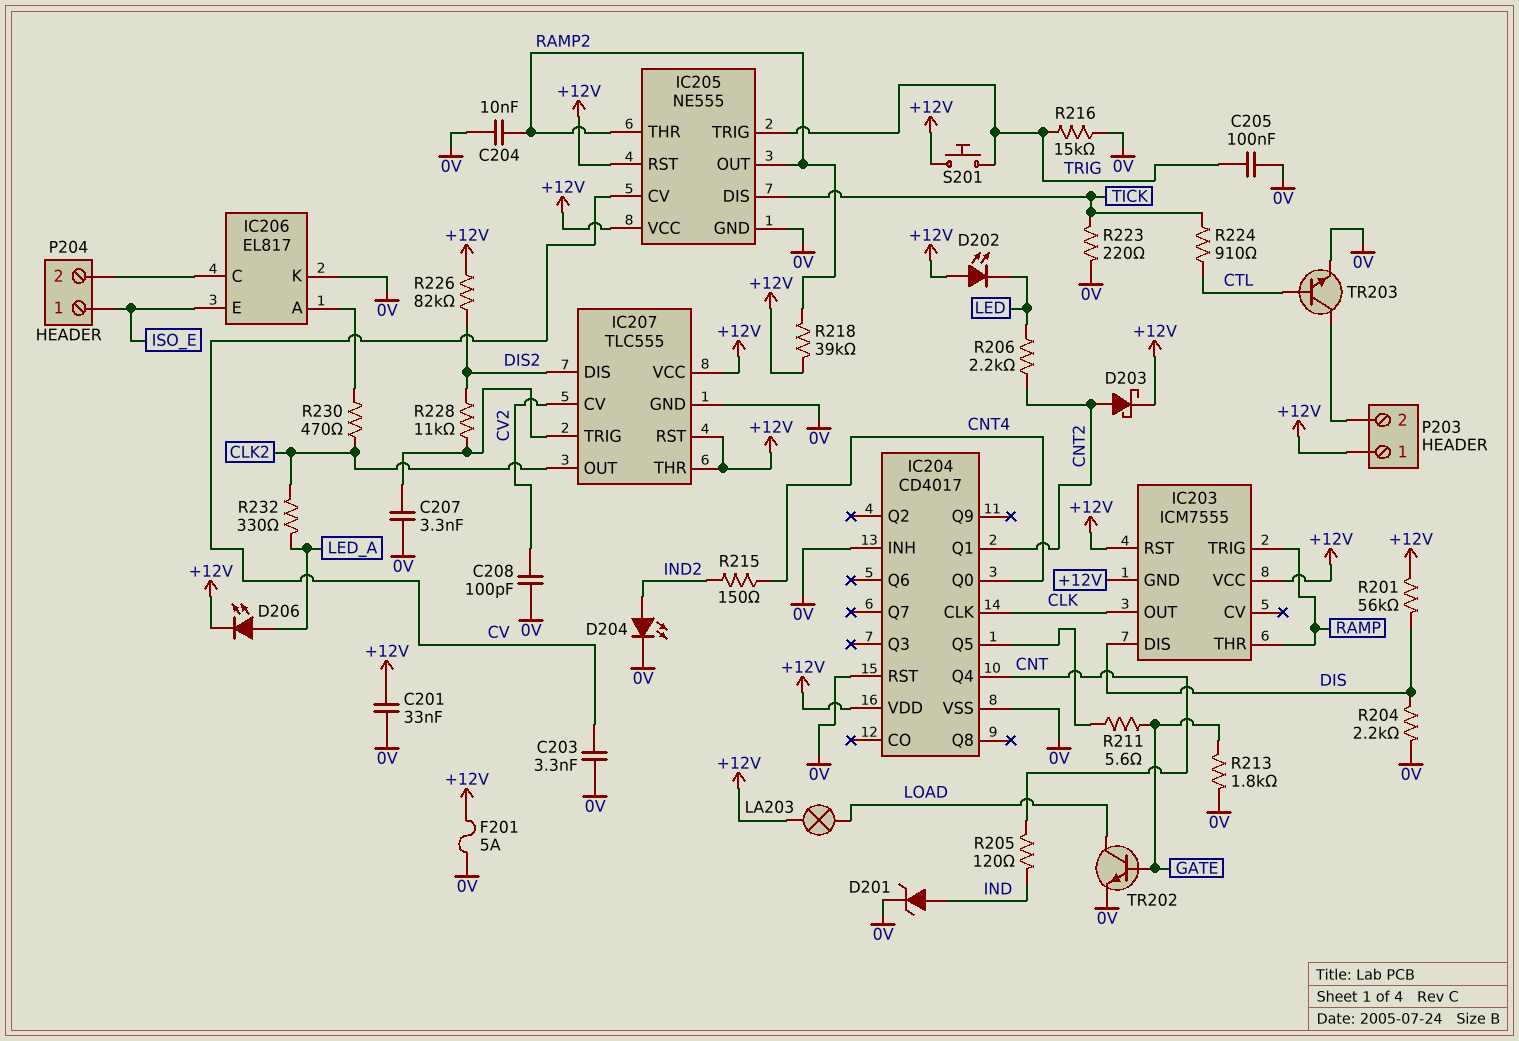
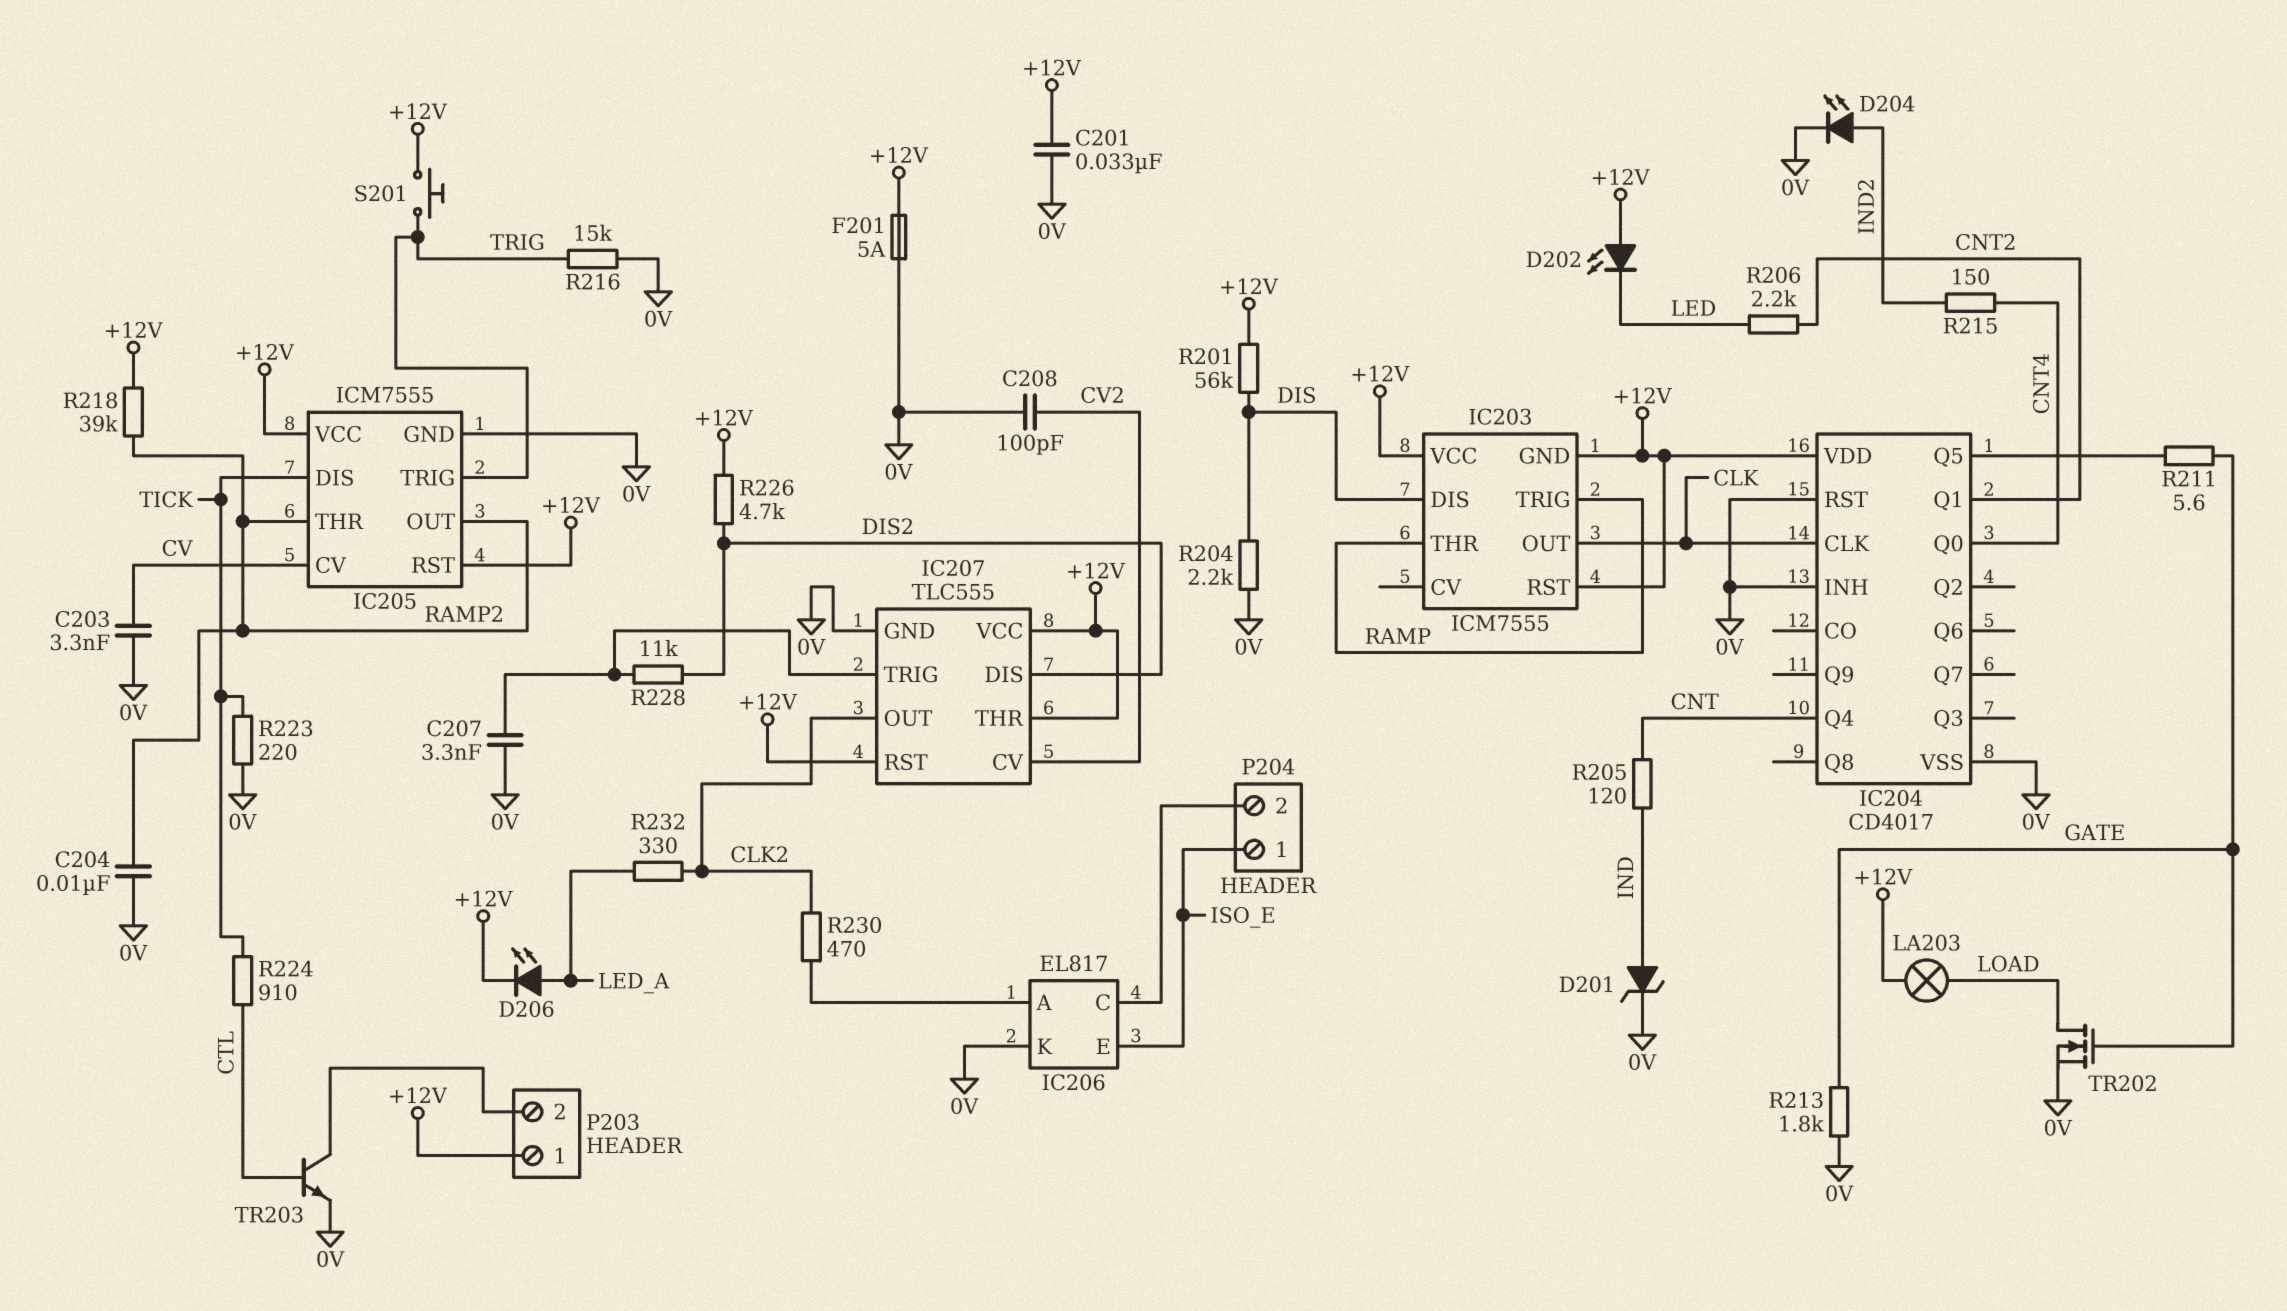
C205: 100nF (0V, TRIG) -> none
D203: schottky (A CNT2, K +12V) -> none
IC205: NE555 -> ICM7555
R226: 82k (+12V, DIS2) -> 4.7k (+12V, DIS2)
TR202: NPN (B GATE, C LOAD, E 0V) -> NMOS (G GATE, D LOAD, S 0V)

